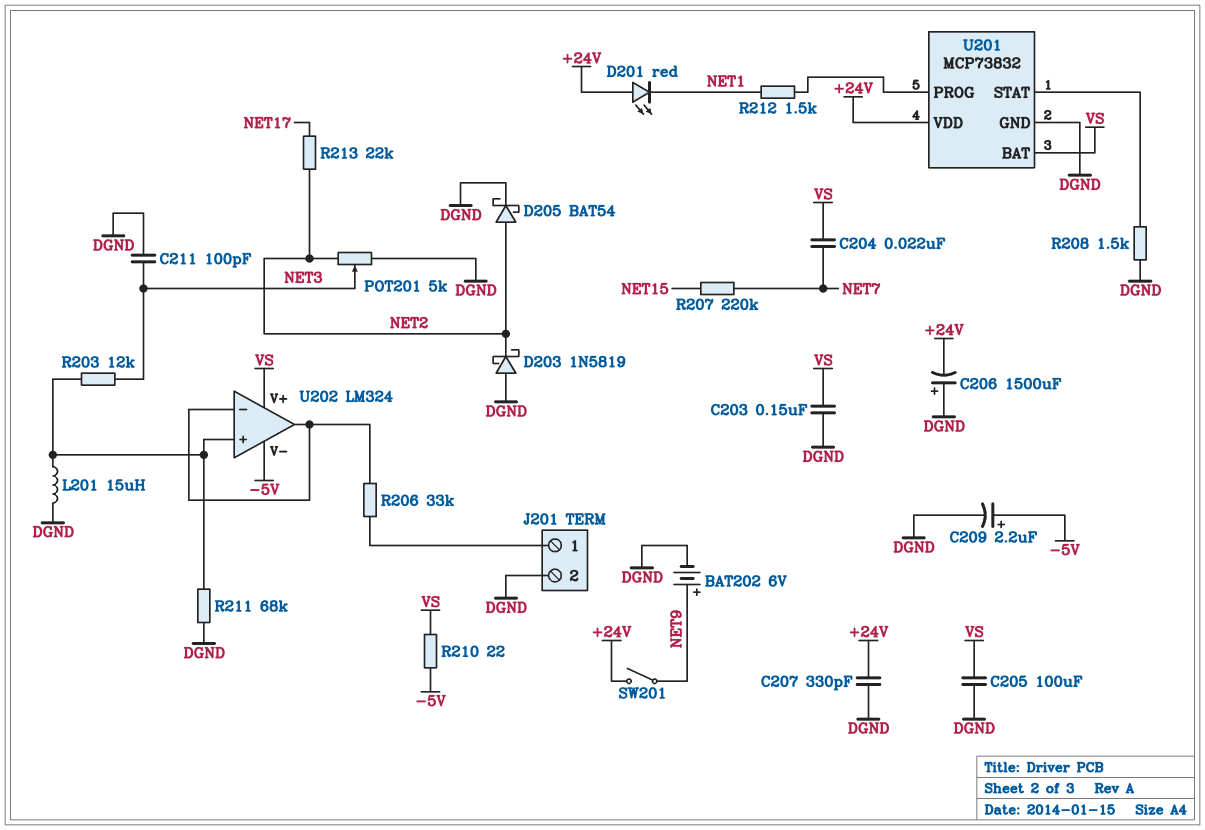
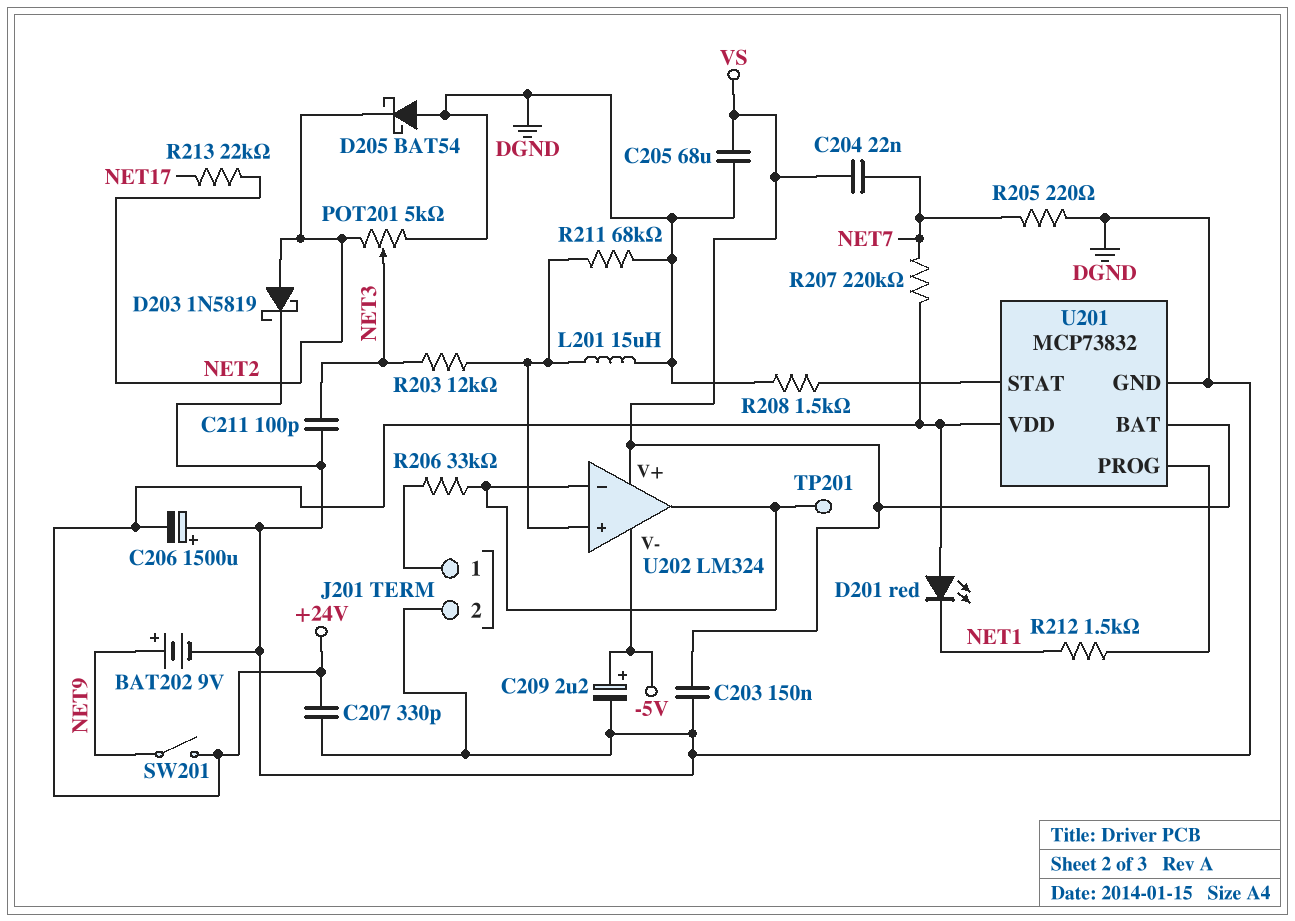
BAT202: 6V (plus NET9, minus DGND) -> 9V (plus NET9, minus DGND)
C205: 100uF (DGND, VS) -> 68uF (DGND, VS)
D203: schottky 1N5819 (A DGND, K NET2) -> schottky 1N5819 (A NET2, K DGND)
D205: schottky BAT54 (A NET2, K DGND) -> schottky BAT54 (A DGND, K NET2)
R205: none -> 220 (DGND, NET7)
R207: 220k (NET7, NET15) -> 220k (+24V, NET7)
R210: 22 (-5V, VS) -> none
TP201: none -> test point (U202/in-)

